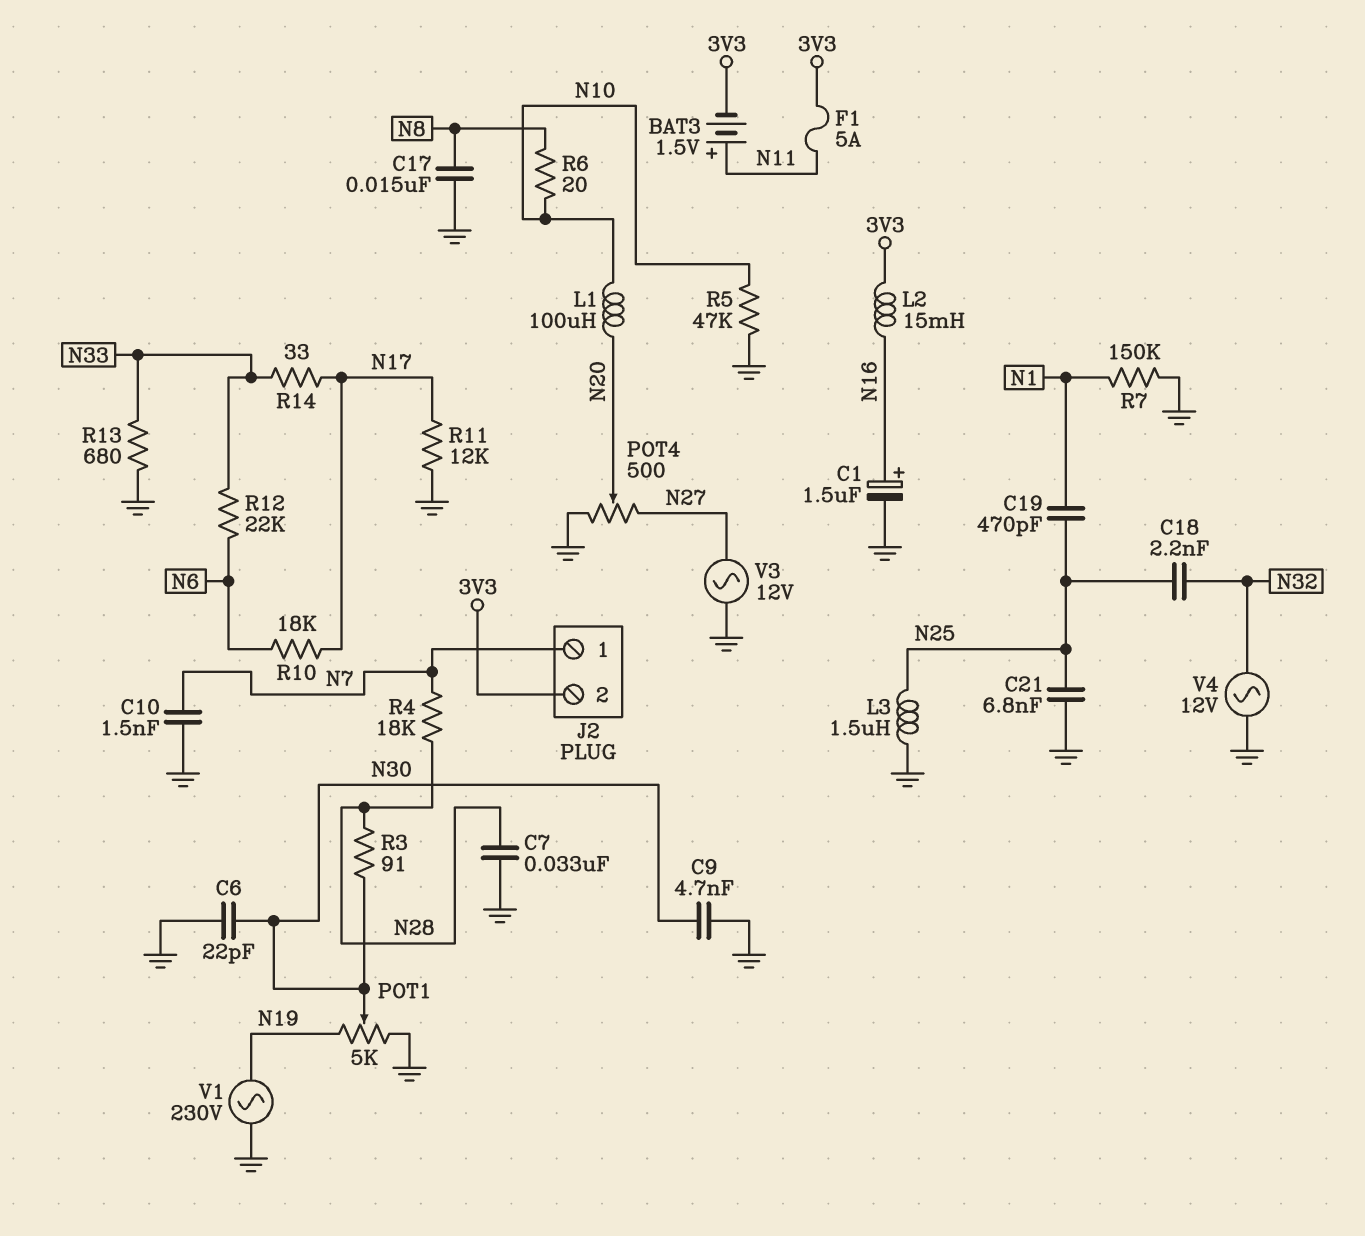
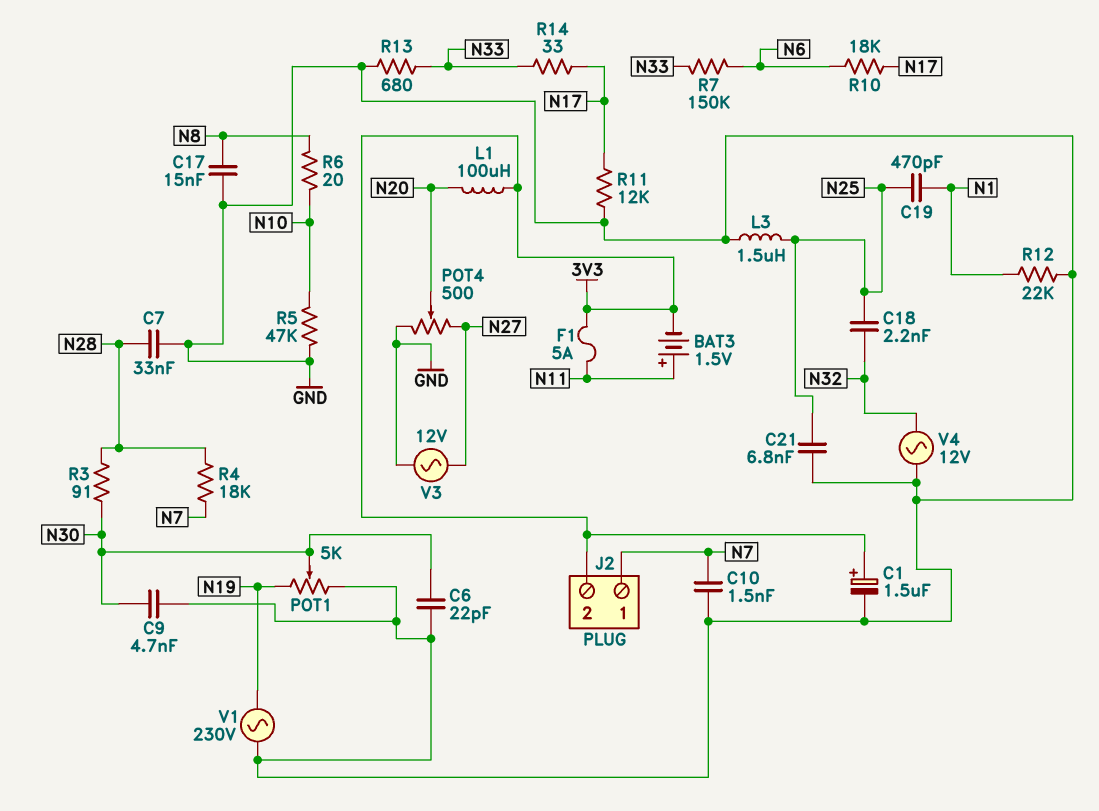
C1: 1.5uF (plus N16, minus GND) -> 1.5uF (plus 3V3, minus GND)
L1: 100uH (N10, N20) -> 100uH (3V3, N20)
L2: 15mH (3V3, N16) -> none
R7: 150k (GND, N1) -> 150k (N6, N33)
R12: 22k (N6, N33) -> 22k (GND, N1)

